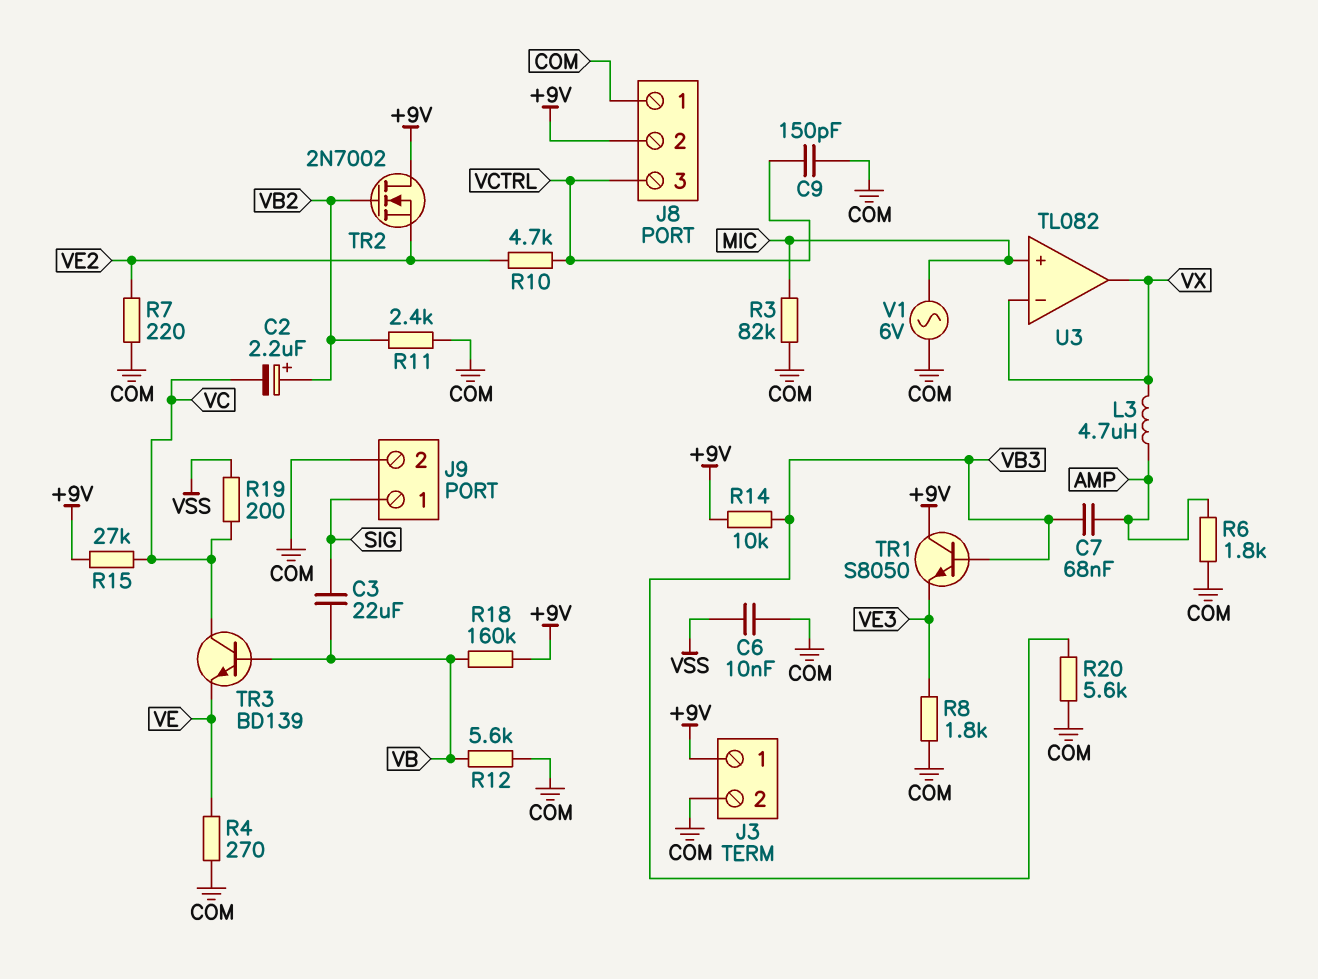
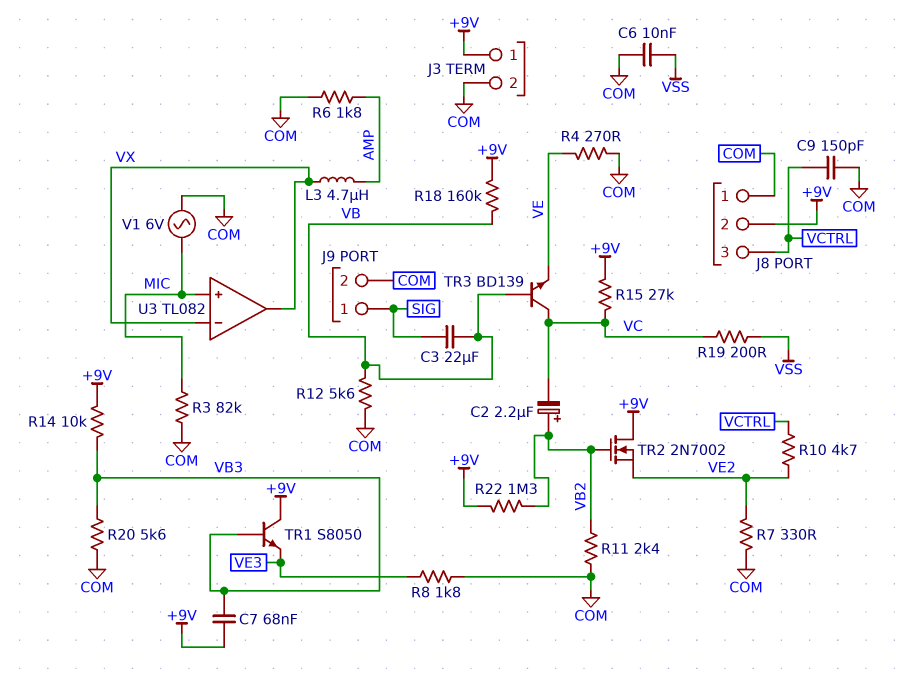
C7: 68nF (AMP, VB3) -> 68nF (+9V, VB3)
R7: 220 (COM, VE2) -> 330 (COM, VE2)
R22: none -> 1.3M (+9V, VB2)

